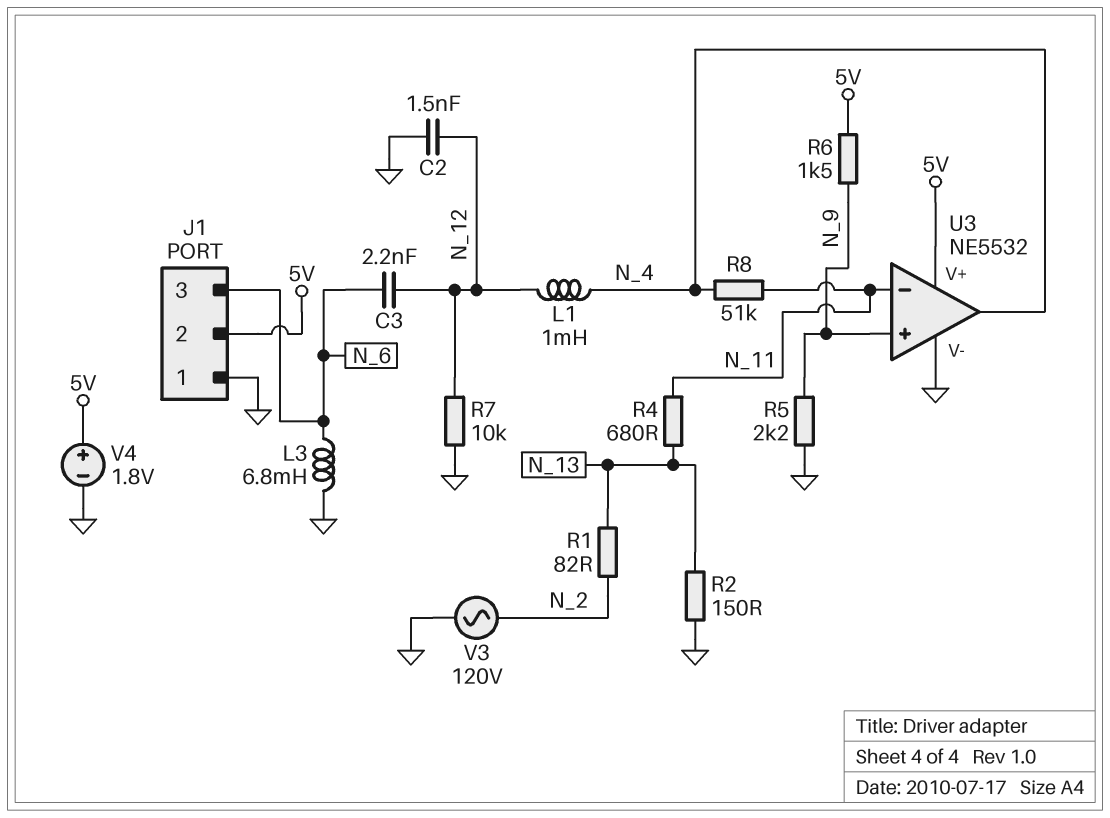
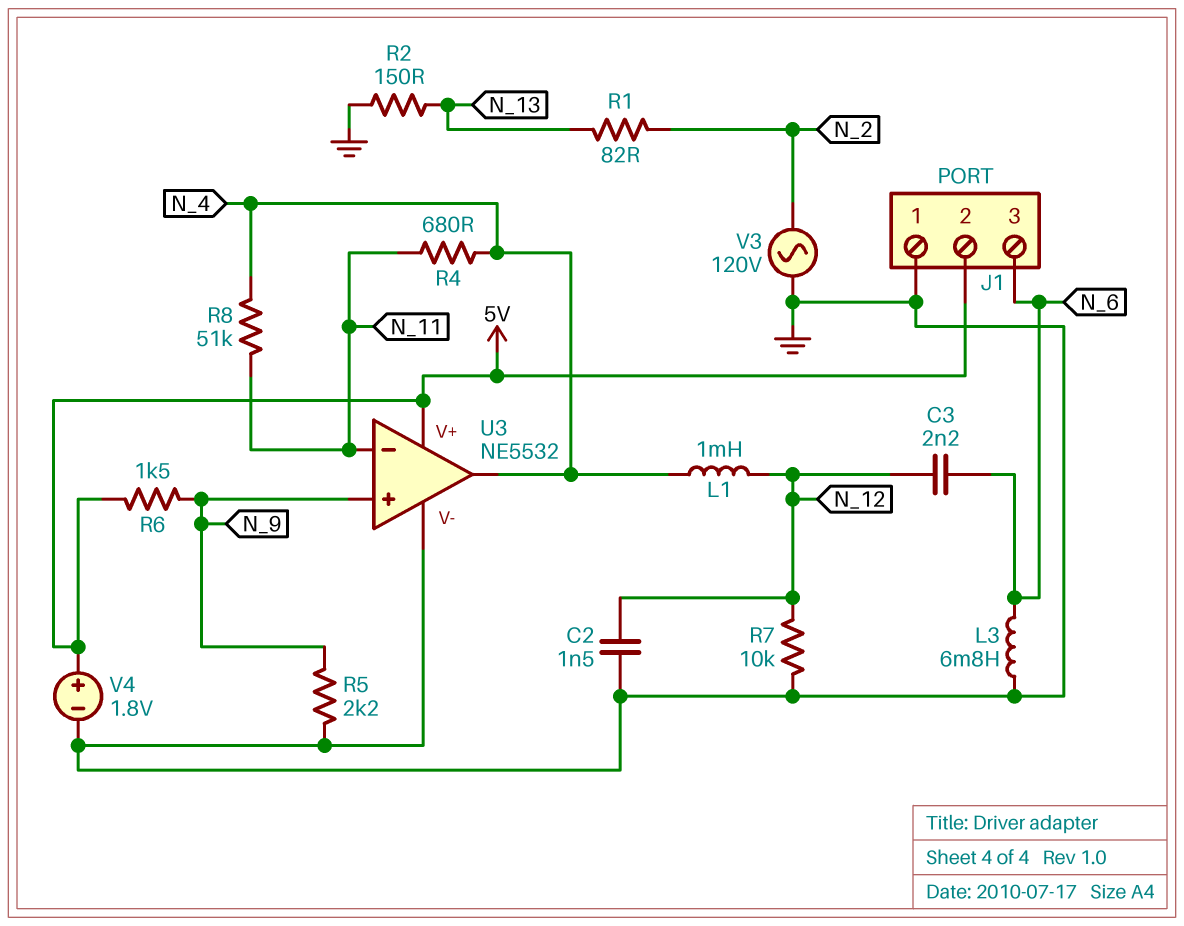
R4: 680 (N_11, N_13) -> 680 (N_4, N_11)

